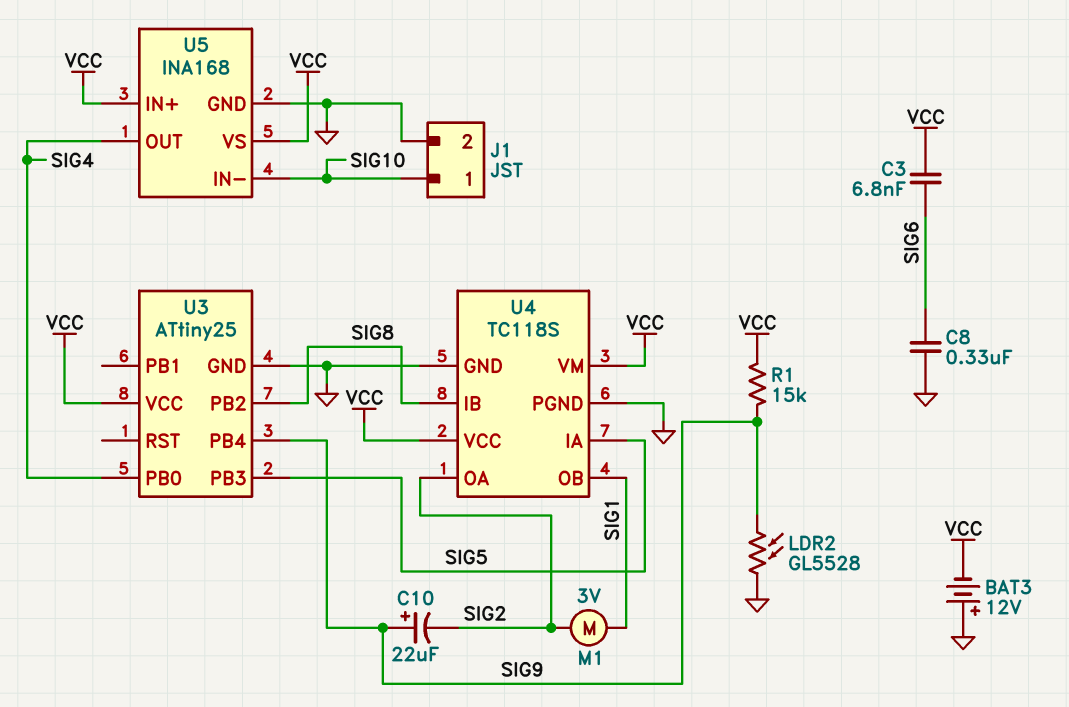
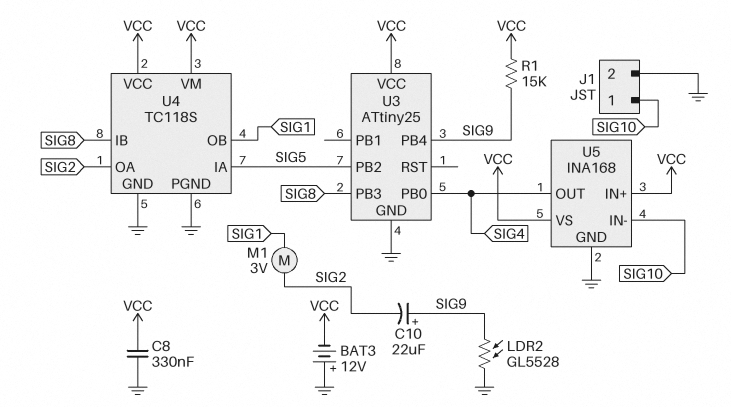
C3: 6.8nF (SIG6, VCC) -> none
C8: 330nF (GND, SIG6) -> 330nF (GND, VCC)
U3 pin PB2: SIG8 -> SIG5
U3 pin PB3: SIG5 -> SIG8

